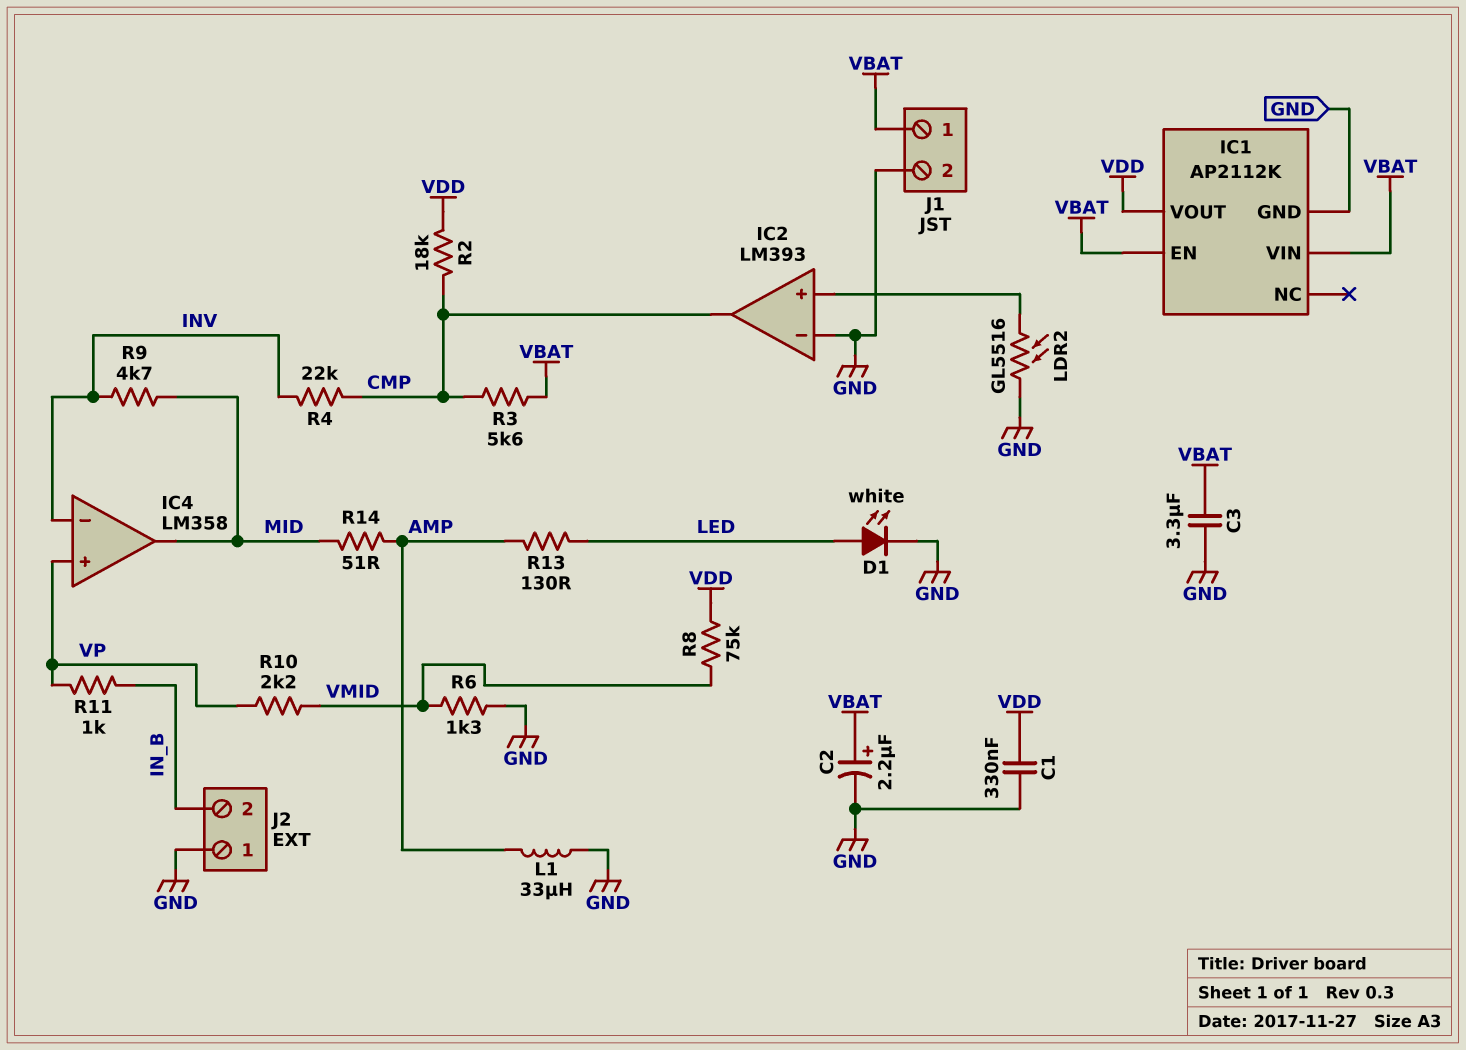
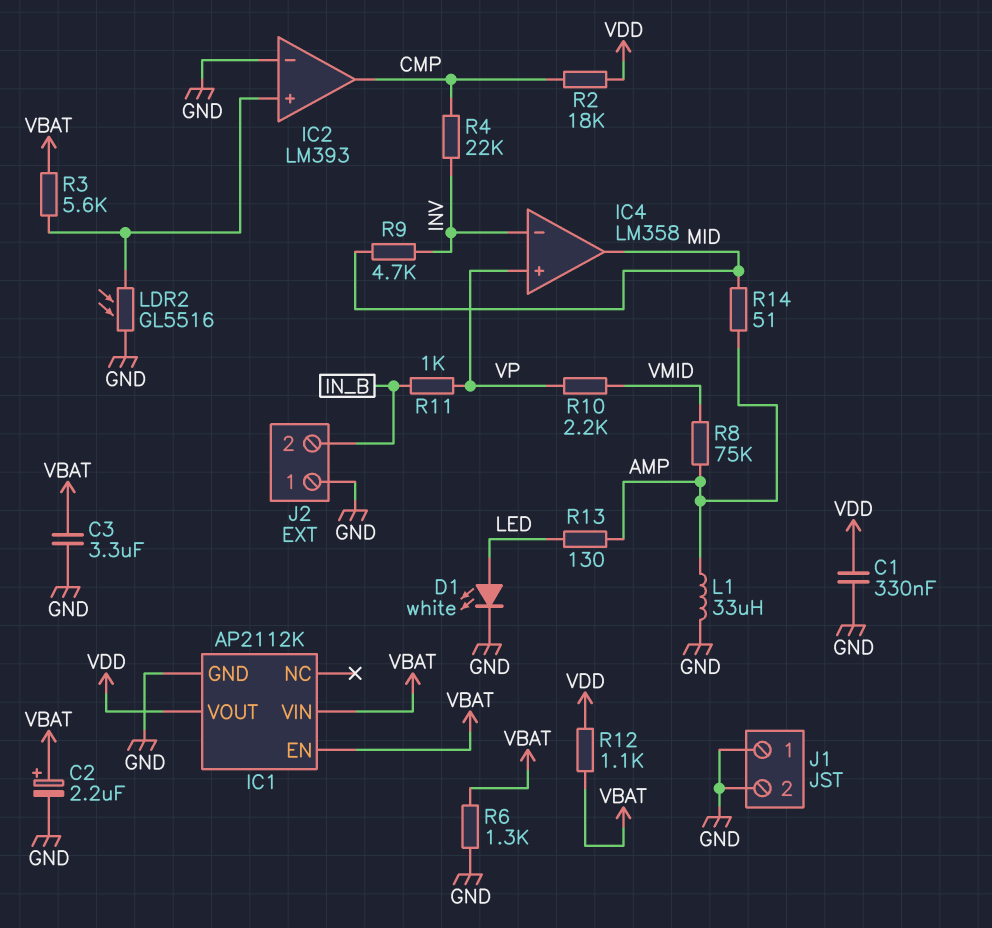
J1 pin 1: VBAT -> GND
R3: 5.6k (CMP, VBAT) -> 5.6k (IC2/in+, VBAT)
R6: 1.3k (GND, VMID) -> 1.3k (GND, VBAT)
R8: 75k (VDD, VMID) -> 75k (AMP, VMID)
R12: none -> 1.1k (VBAT, VDD)

